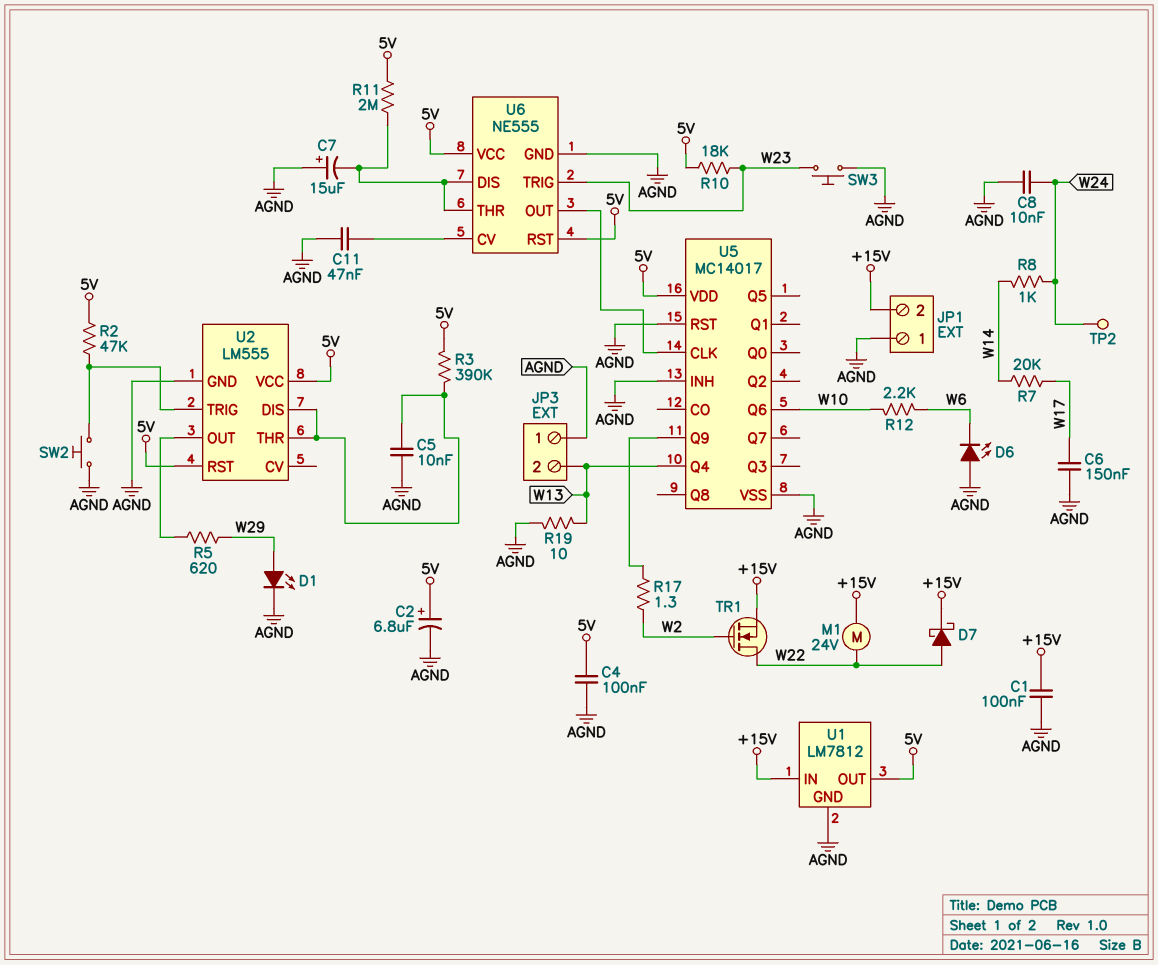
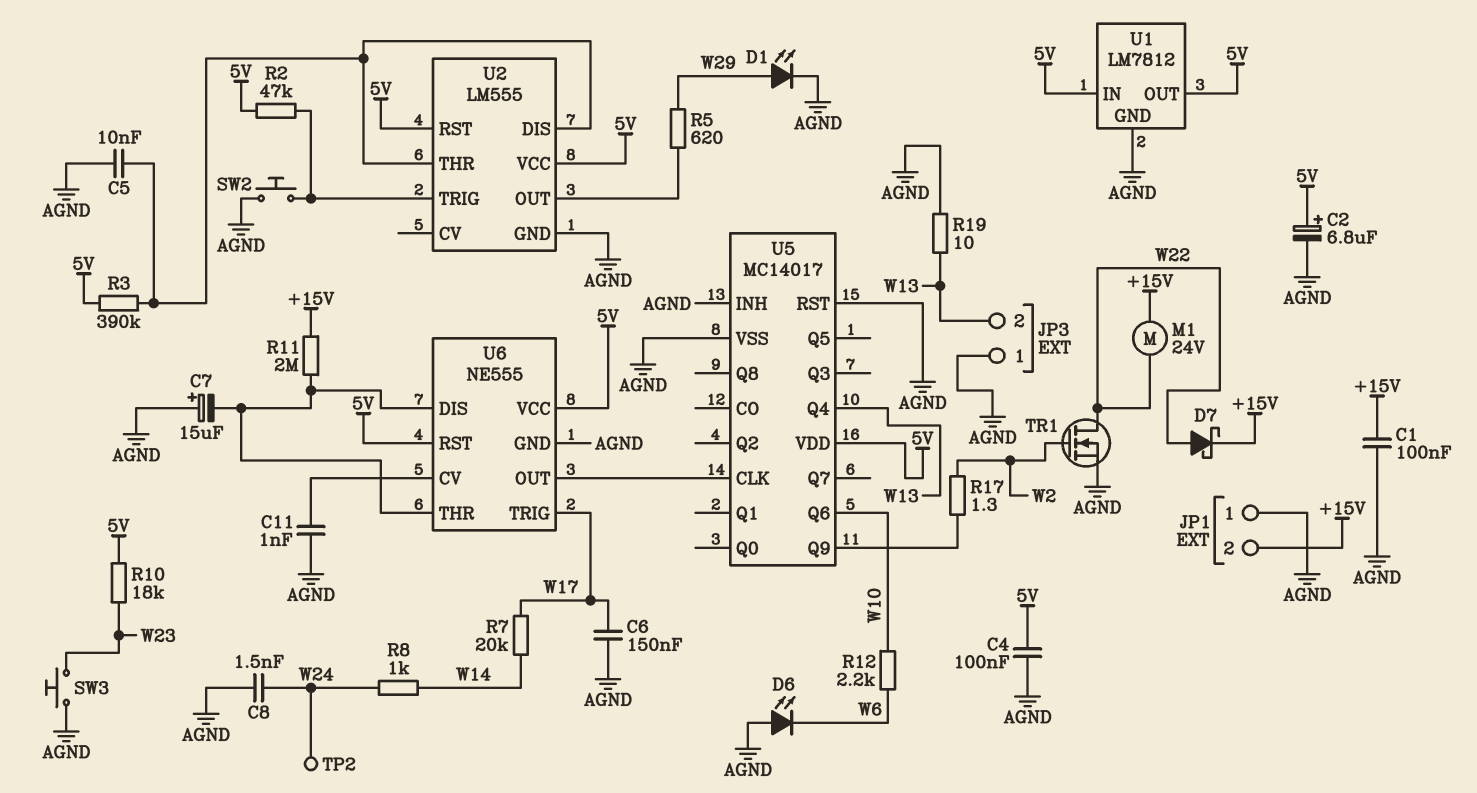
C8: 10nF (AGND, W24) -> 1.5nF (AGND, W24)
C11: 47nF (AGND, U6/CV) -> 1nF (AGND, U6/CV)
R11: 2M (5V, U6/DIS) -> 2M (+15V, U6/DIS)
TR1: NMOS (G W2, D W22, S +15V) -> NMOS (G W2, D W22, S AGND)
U1 pin IN: +15V -> 5V
U6 pin TRIG: W23 -> W17

